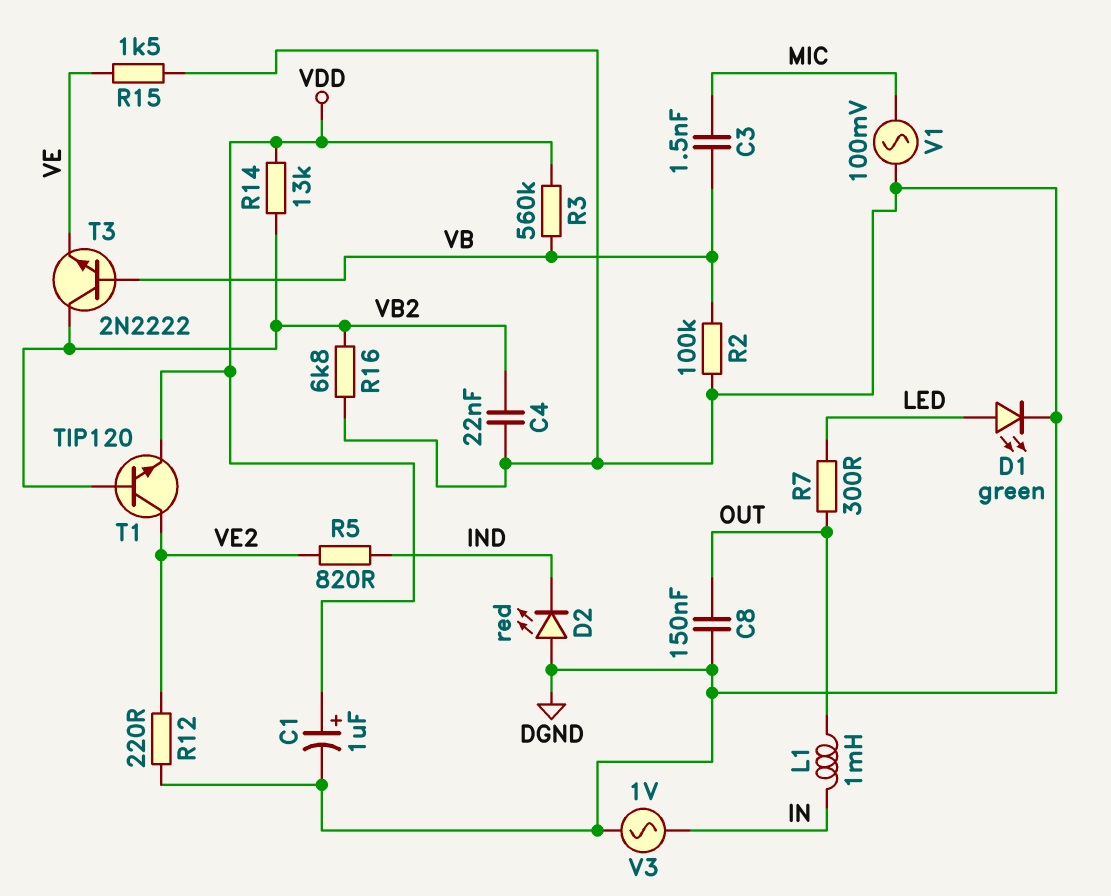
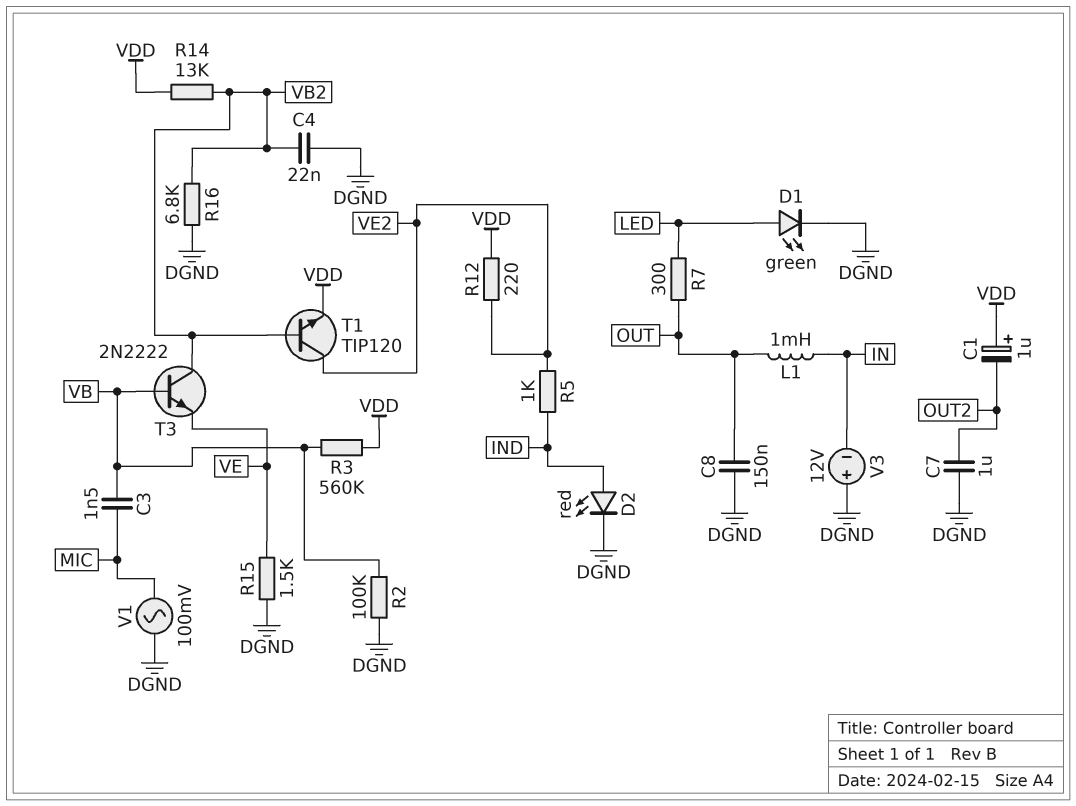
C1: 1uF (plus VDD, minus DGND) -> 1uF (plus VDD, minus OUT2)
C7: none -> 1uF (DGND, OUT2)
D2: LED red (A DGND, K IND) -> LED red (A IND, K DGND)
R5: 820 (IND, VE2) -> 1k (IND, VE2)
R12: 220 (DGND, VE2) -> 220 (VDD, VE2)
V3: AC 1V (DGND, IN) -> 12V (plus DGND, minus IN)

